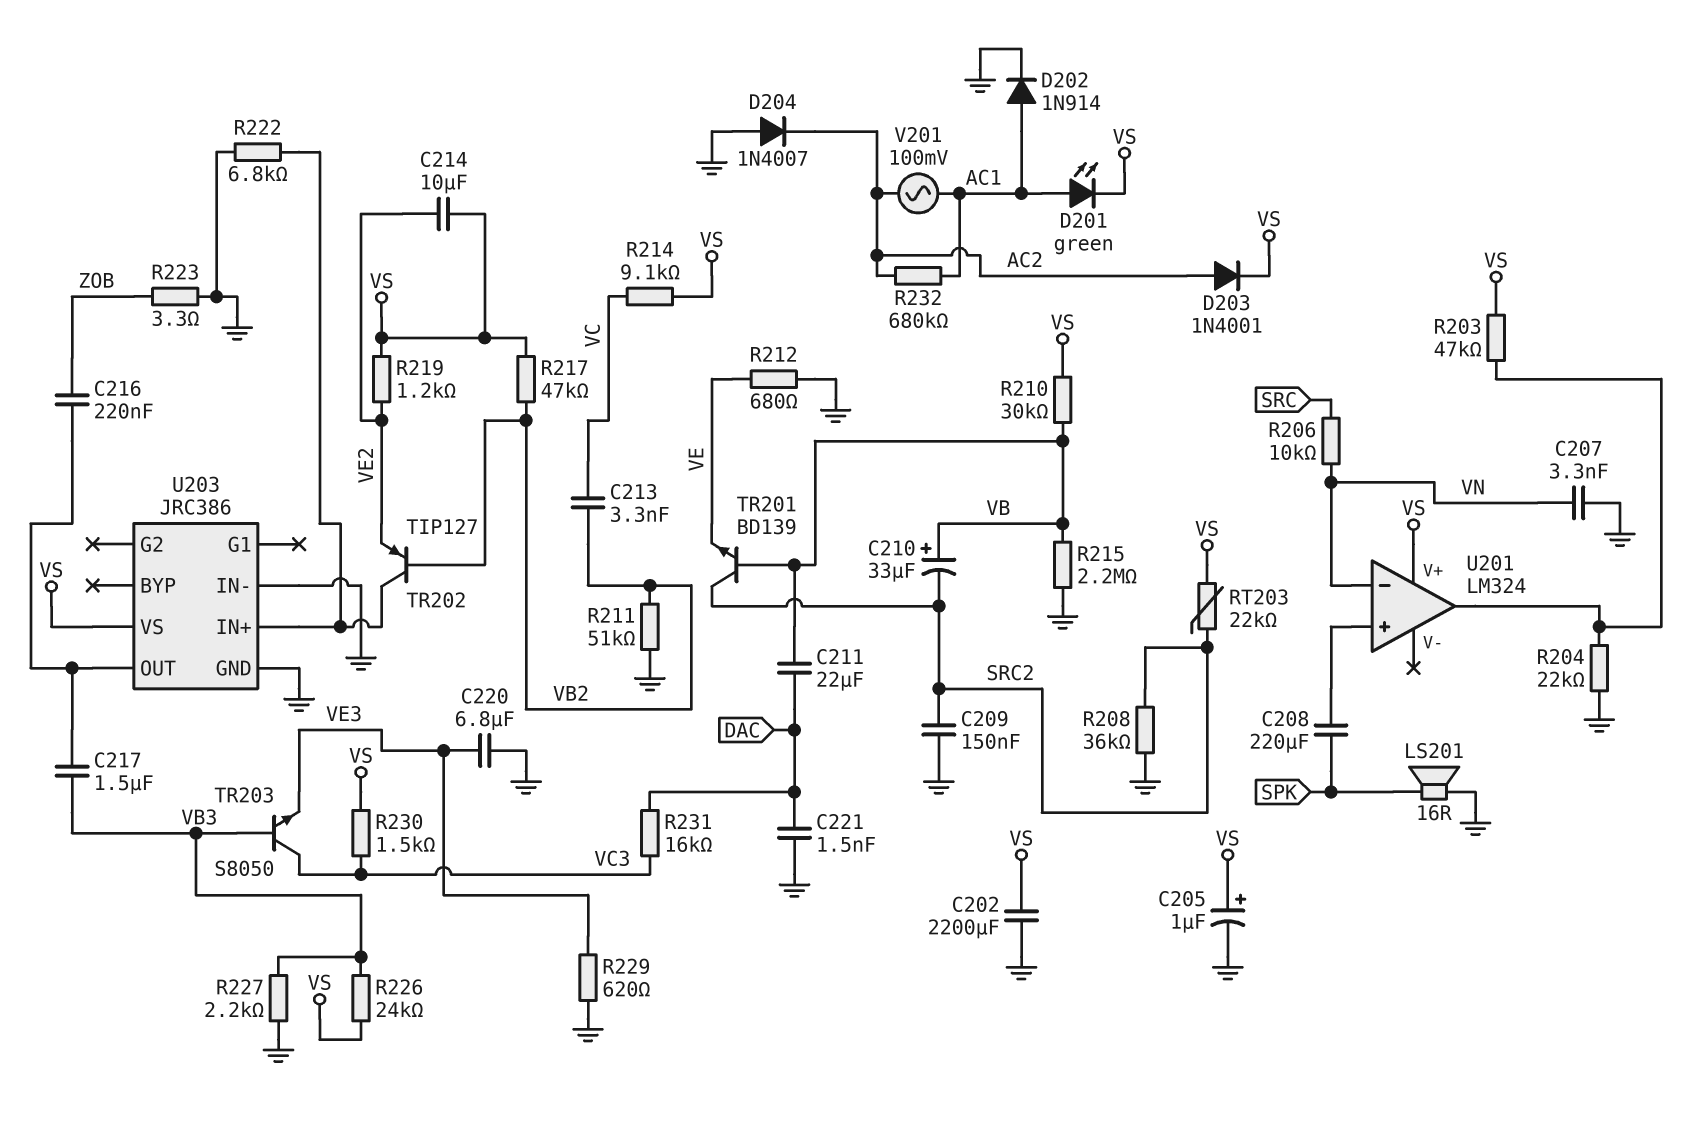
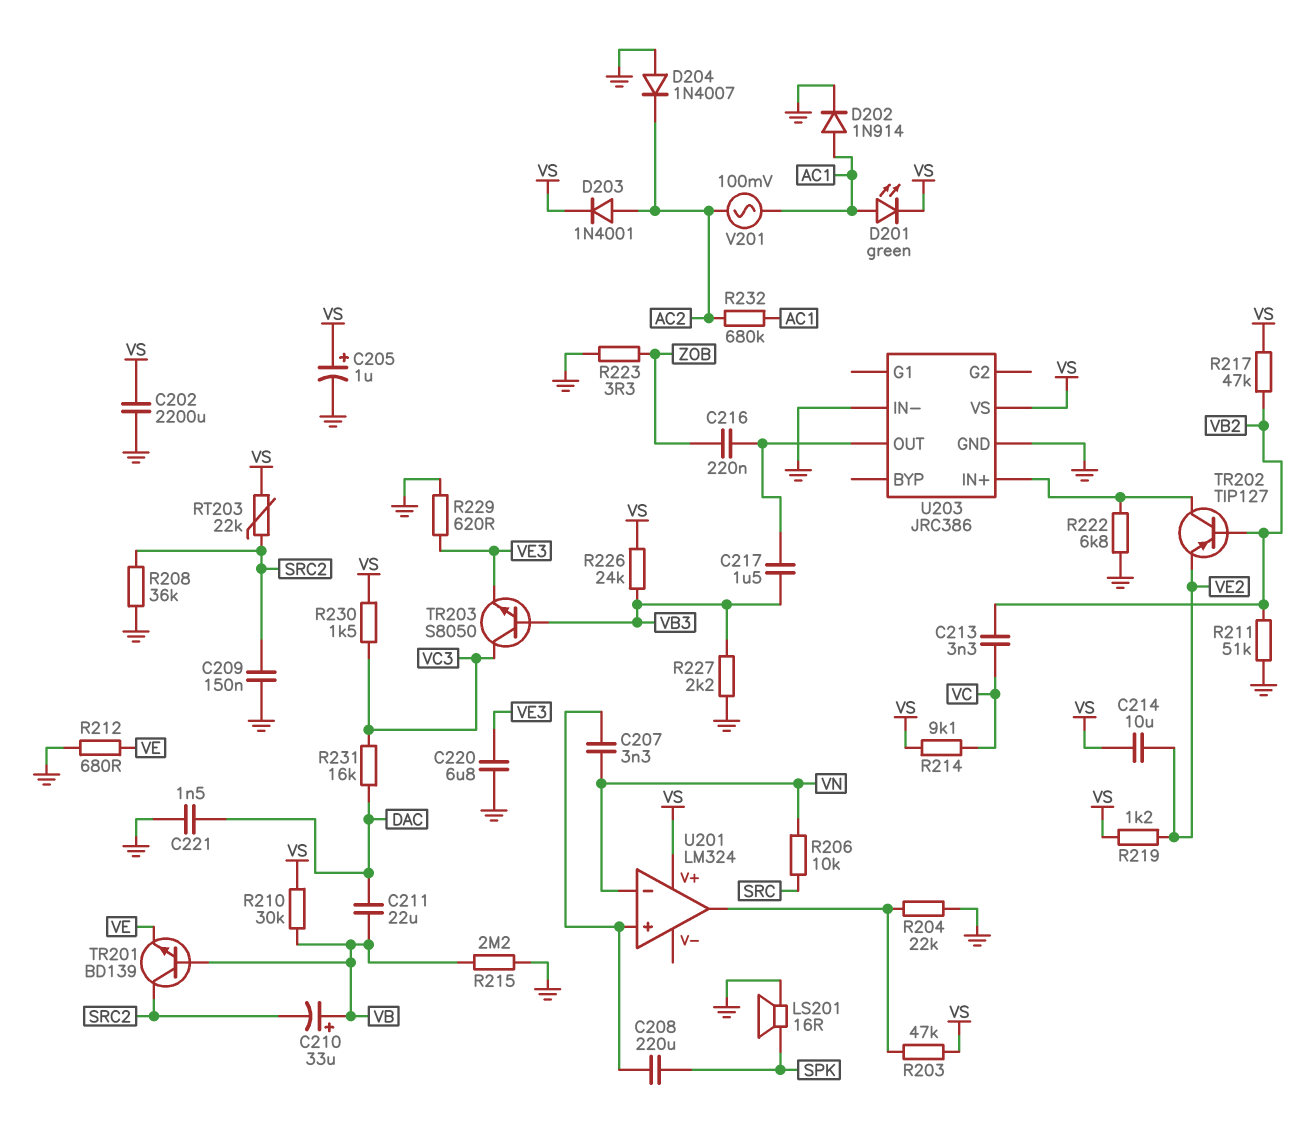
C207: 3.3nF (GND, VN) -> 3.3nF (U201/in+, VN)

